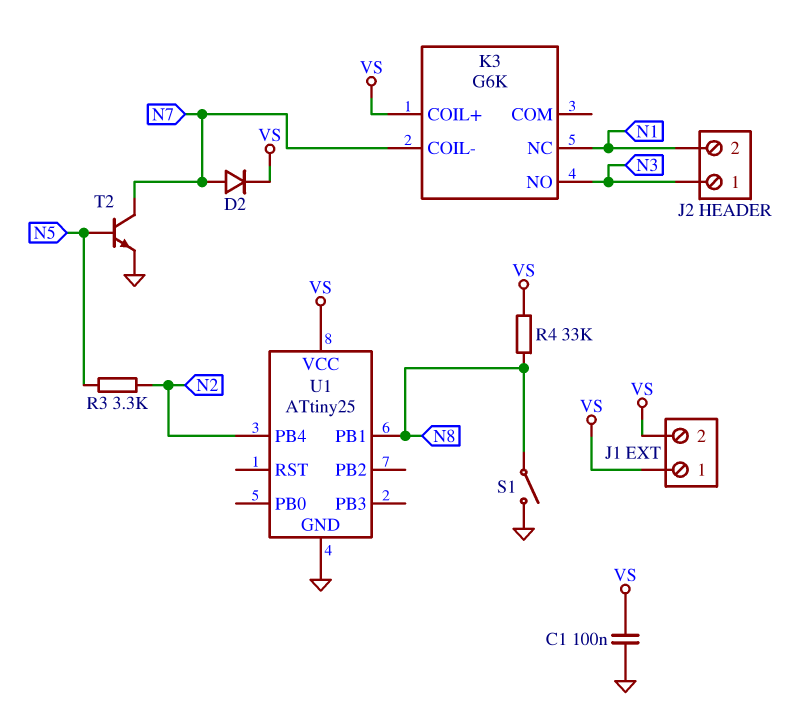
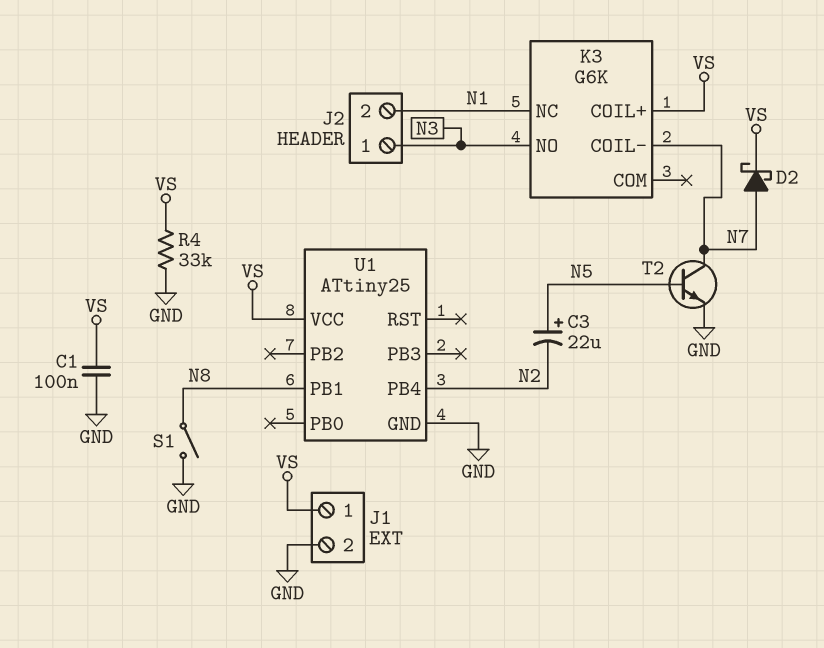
C3: none -> 22uF (plus N5, minus N2)
D2: diode (A N7, K VS) -> schottky (A N7, K VS)
J1 pin 2: VS -> GND
R3: 3.3k (N2, N5) -> none
R4: 33k (N8, VS) -> 33k (GND, VS)

